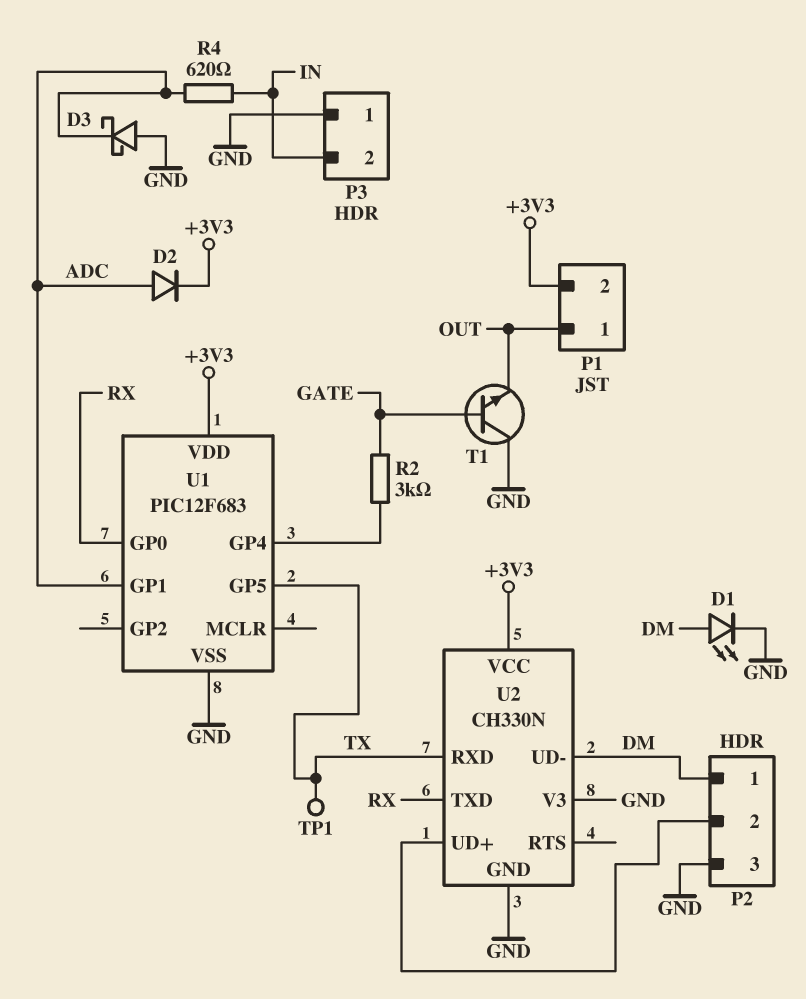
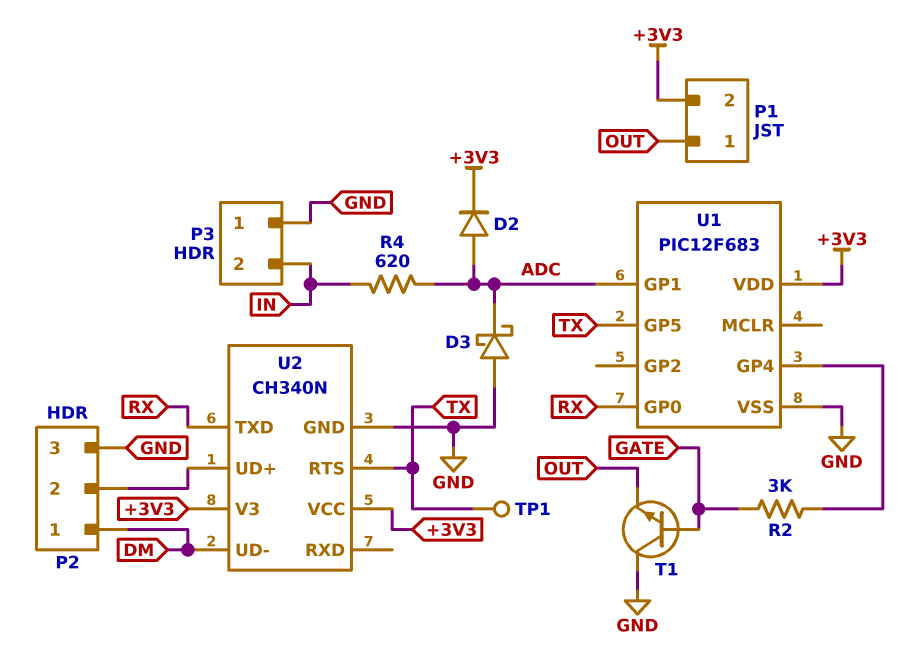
D1: LED (A DM, K GND) -> none
U2: CH330N -> CH340N
U2 pin RTS: none -> TX
U2 pin RXD: TX -> none
U2 pin V3: GND -> +3V3

